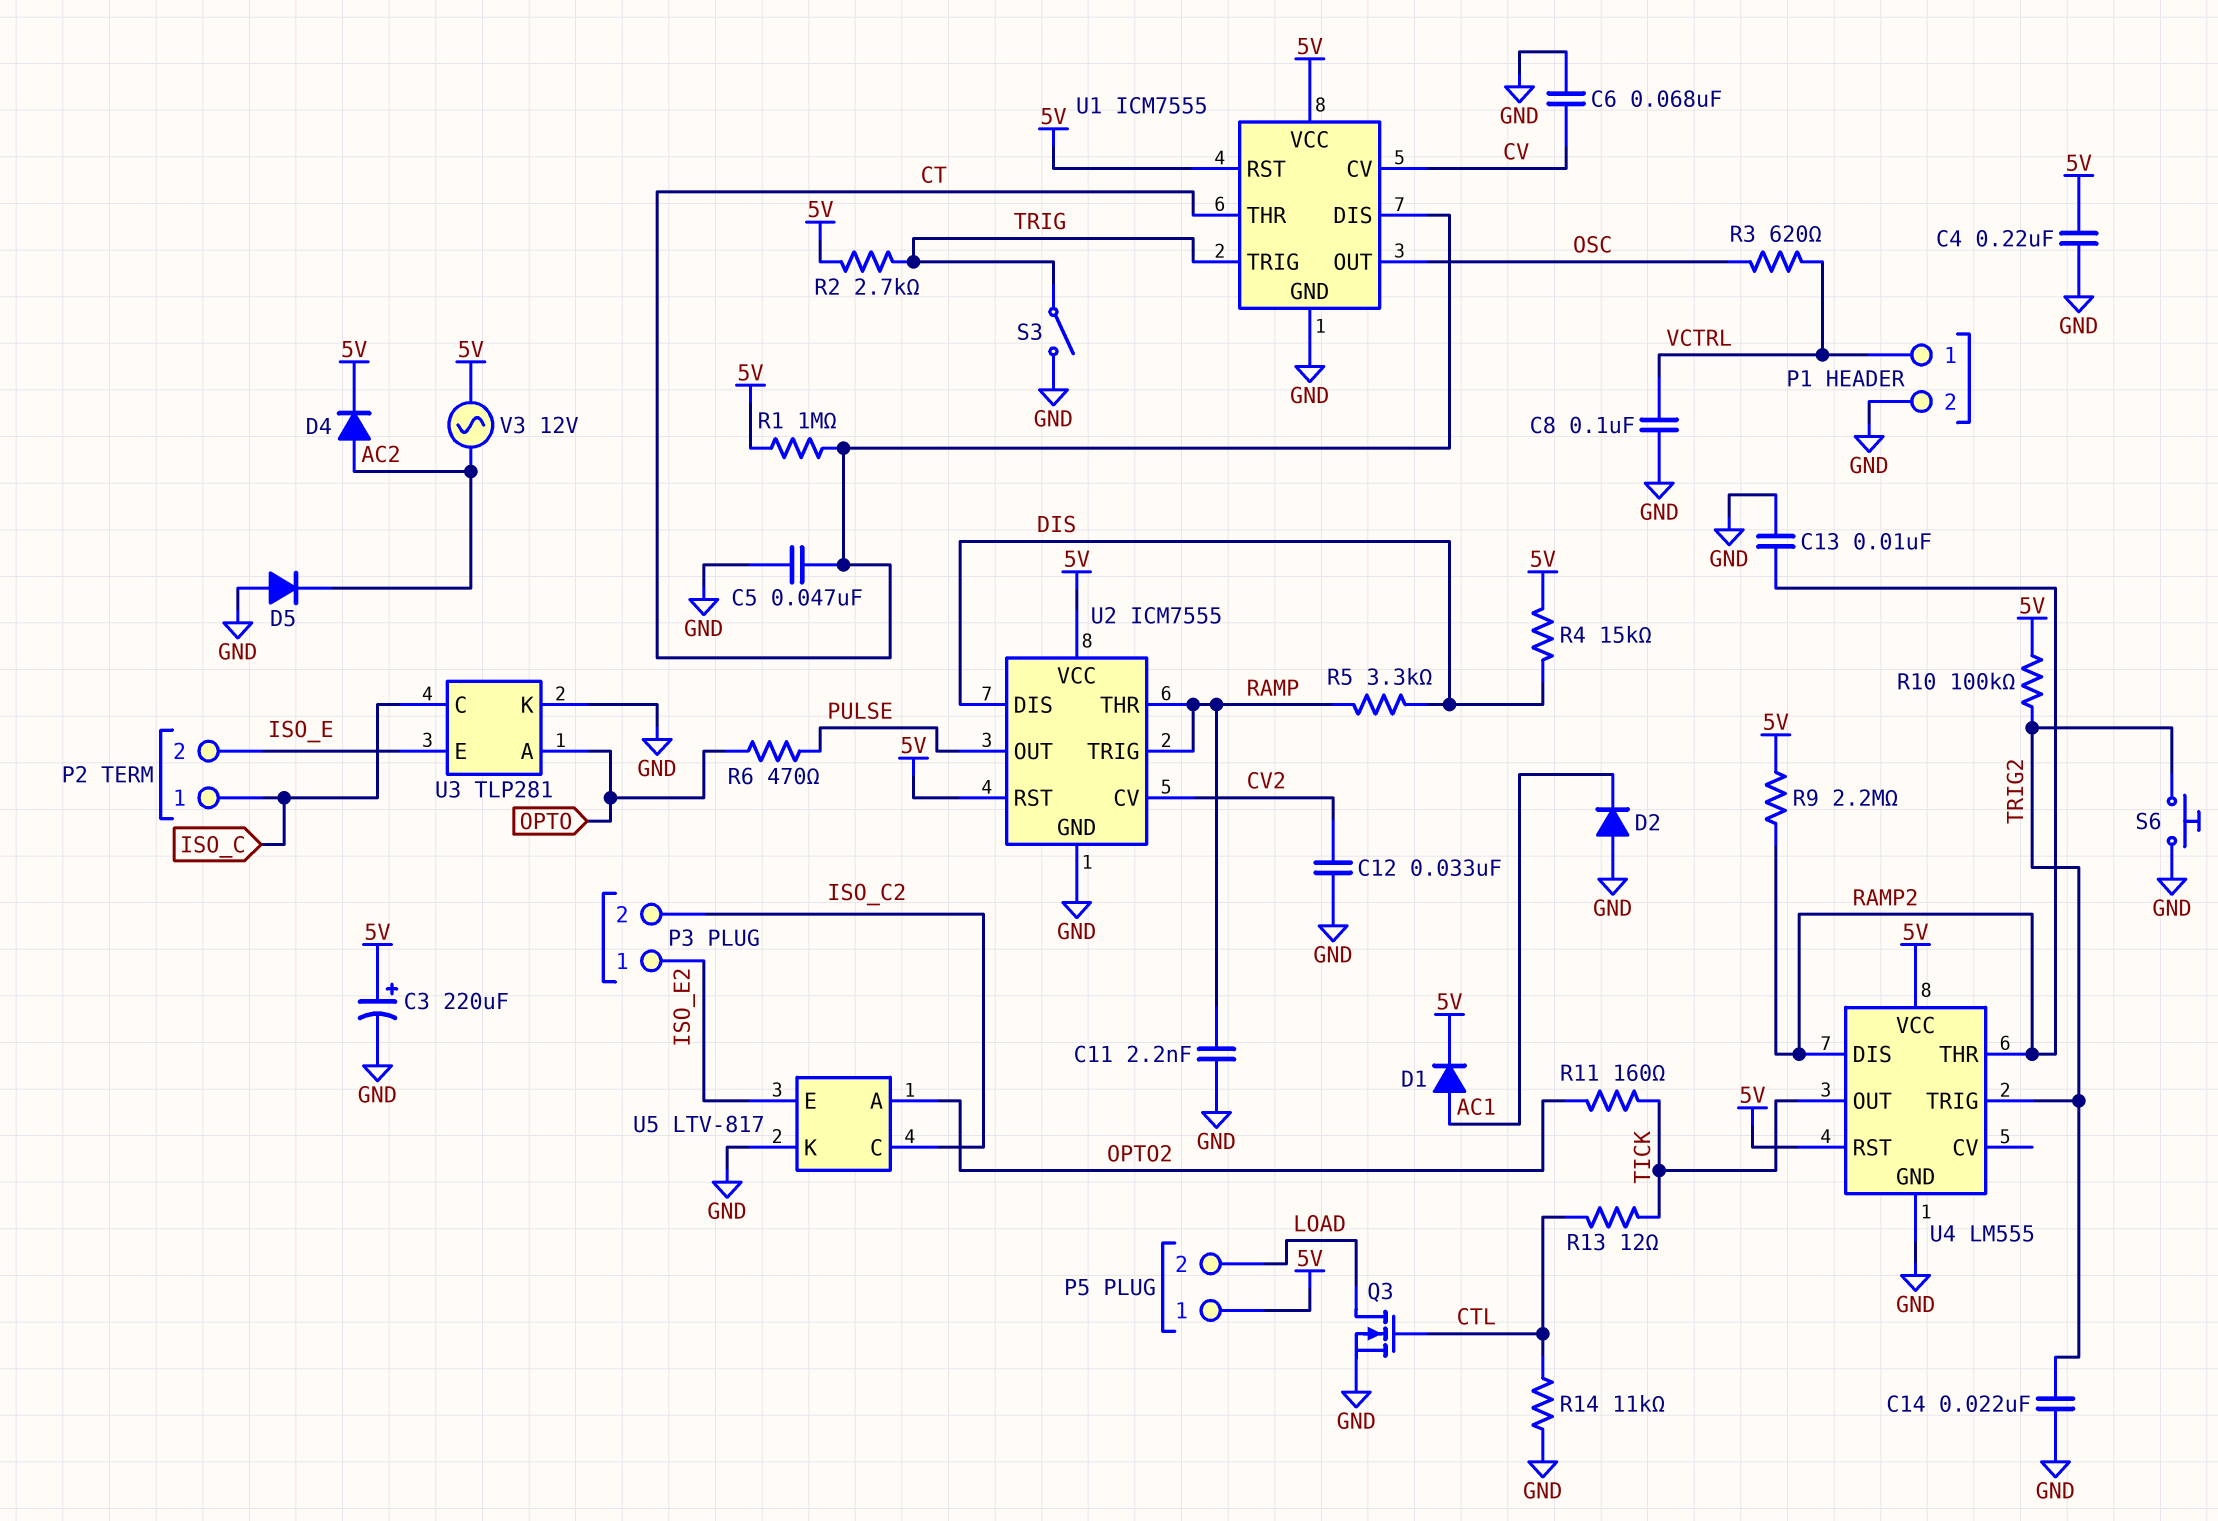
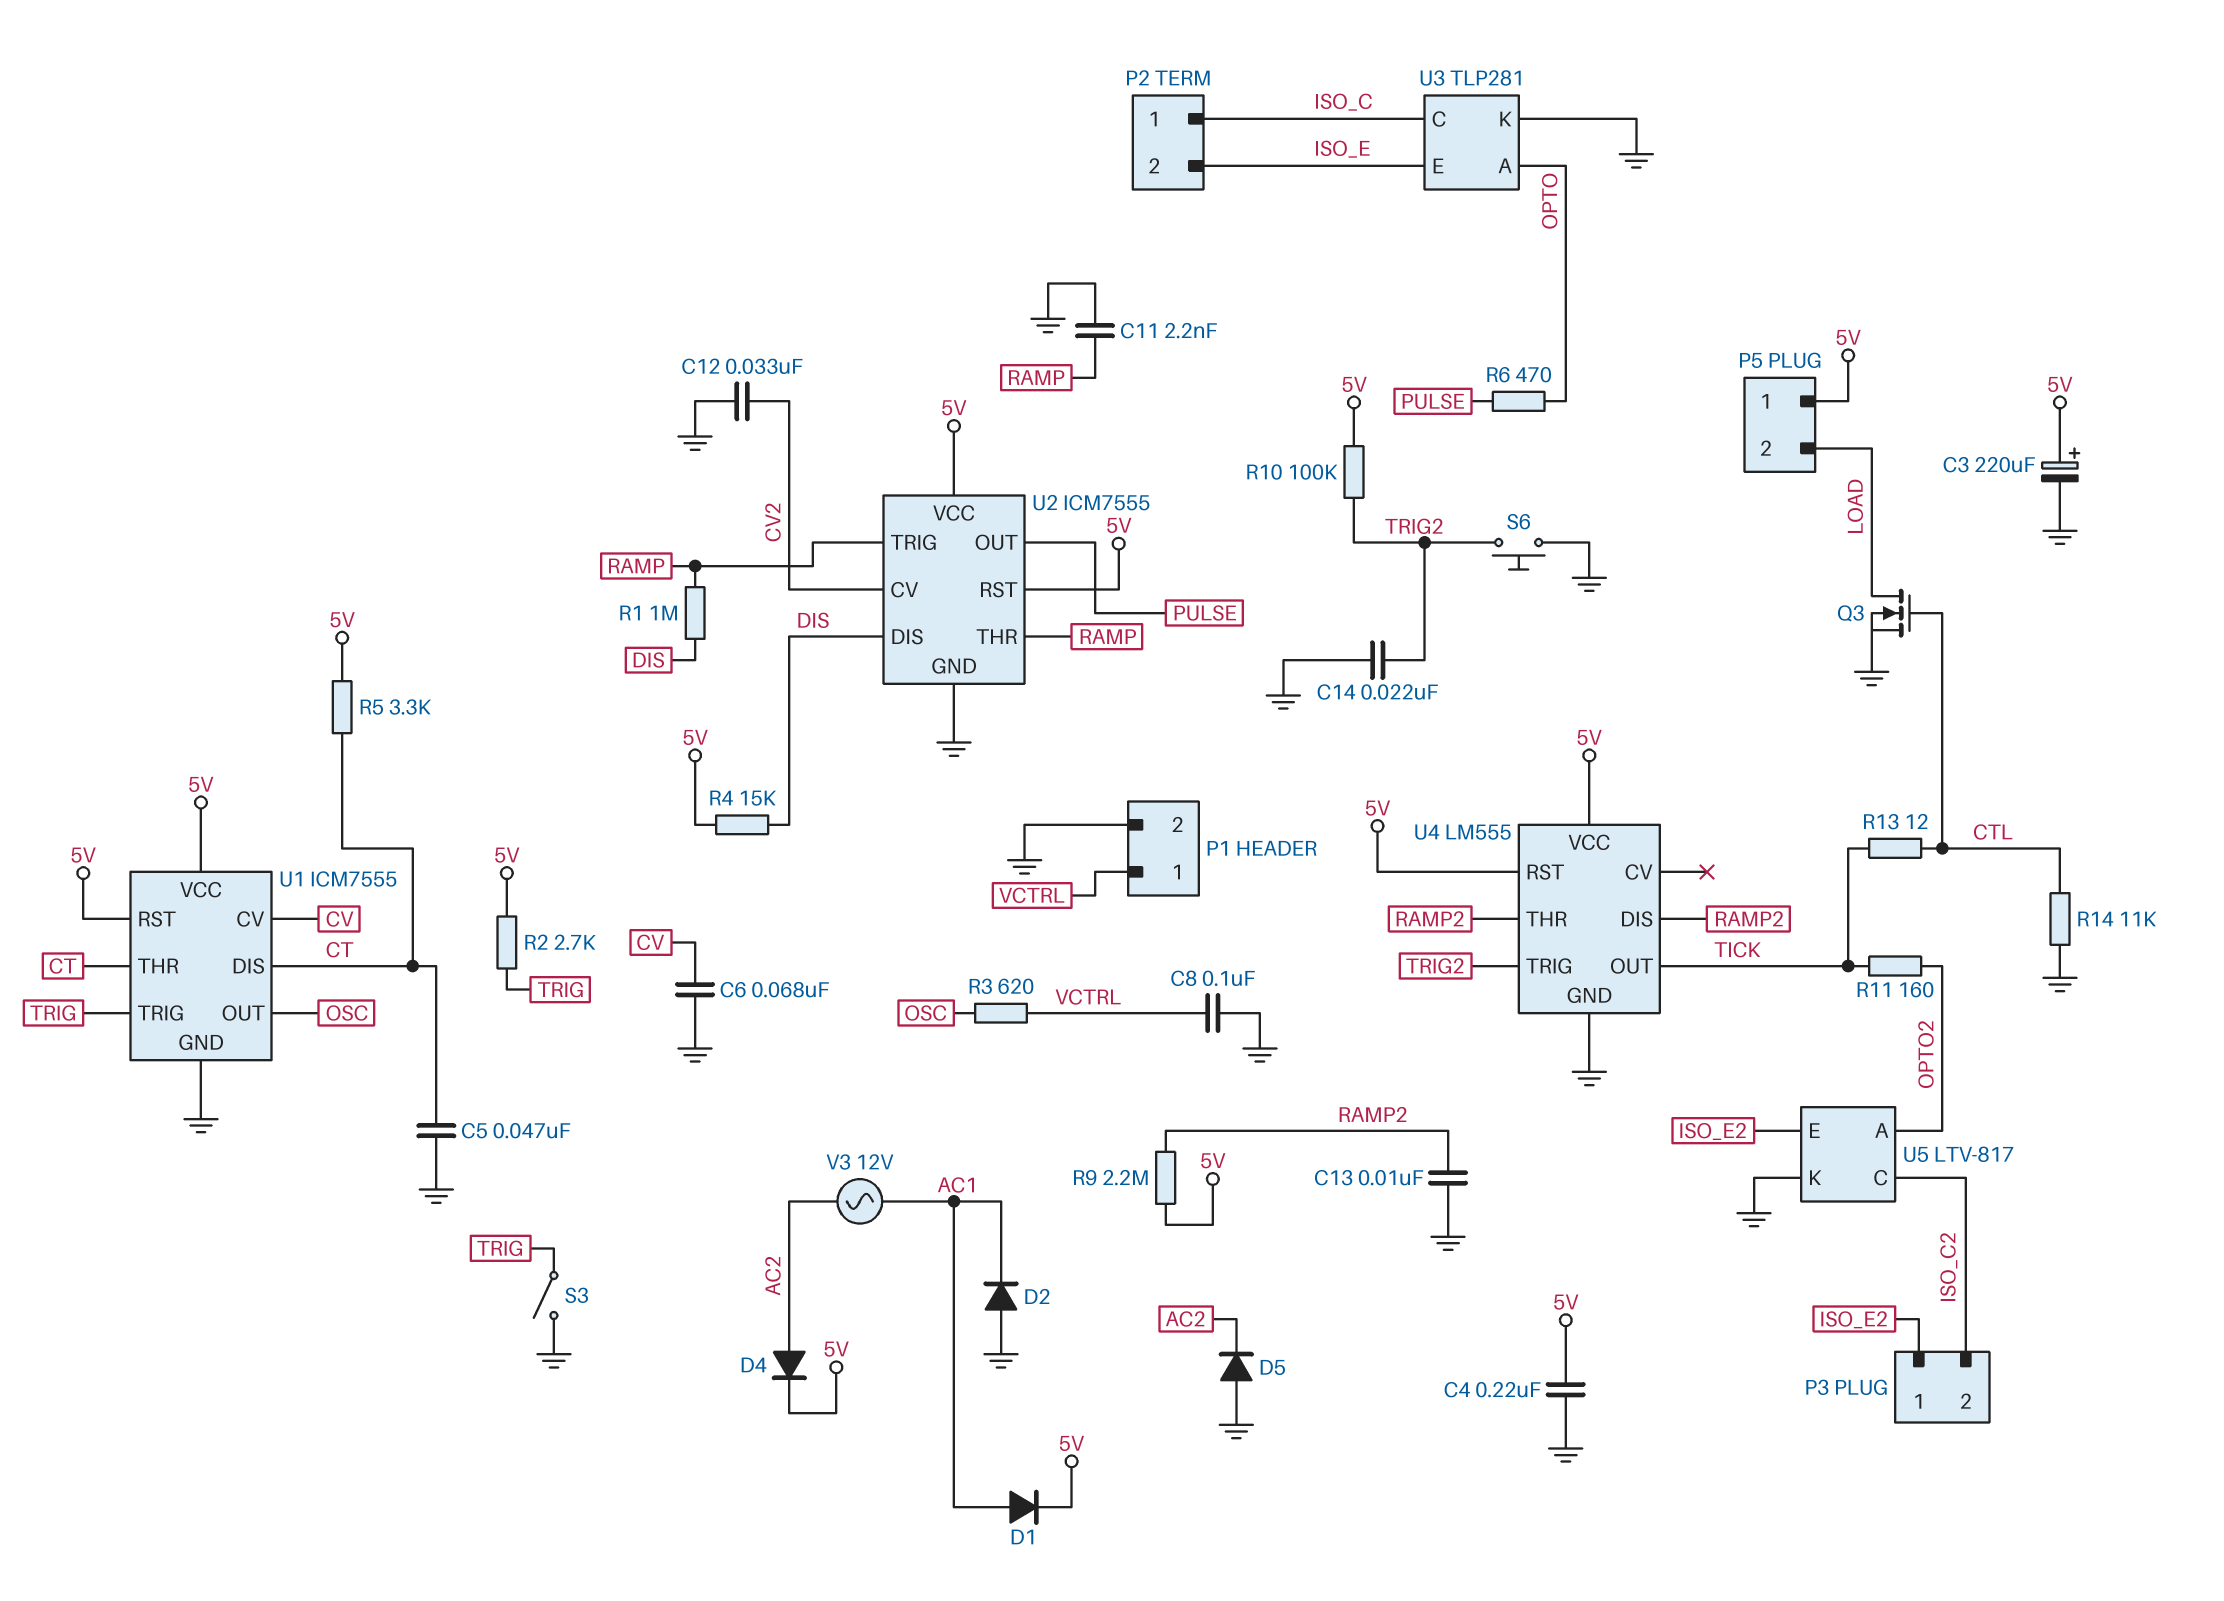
R1: 1M (5V, CT) -> 1M (DIS, RAMP)
R5: 3.3k (DIS, RAMP) -> 3.3k (5V, CT)
V3: AC 12V (5V, AC2) -> AC 12V (AC1, AC2)

